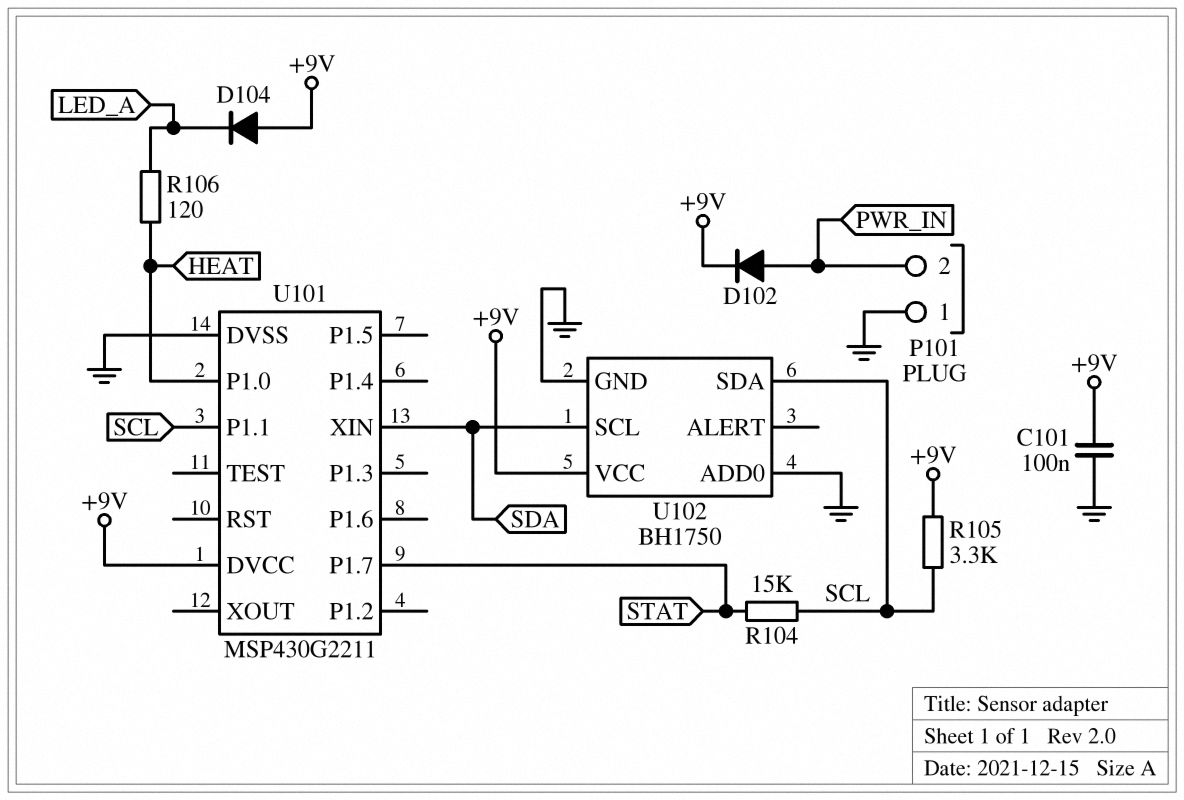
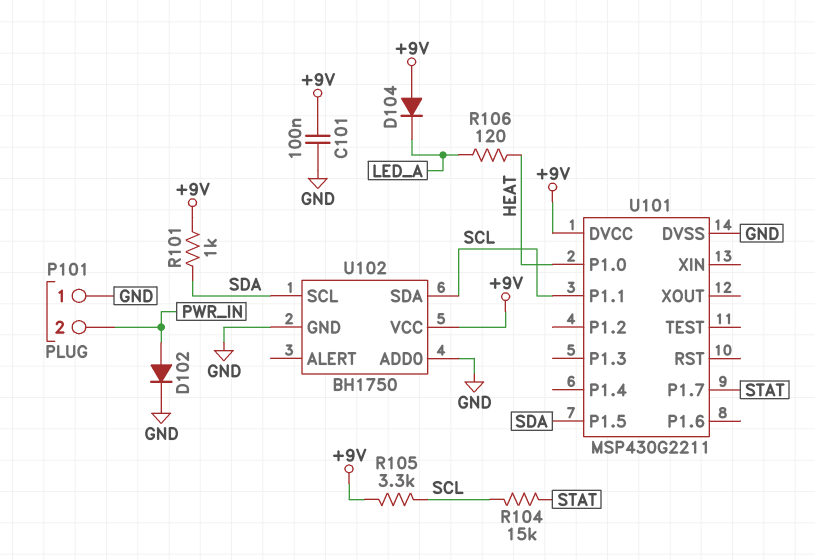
D102: diode (A PWR_IN, K +9V) -> diode (A PWR_IN, K GND)
R101: none -> 1k (+9V, SDA)
U101 pin P1.5: none -> SDA
U101 pin XIN: SDA -> none

